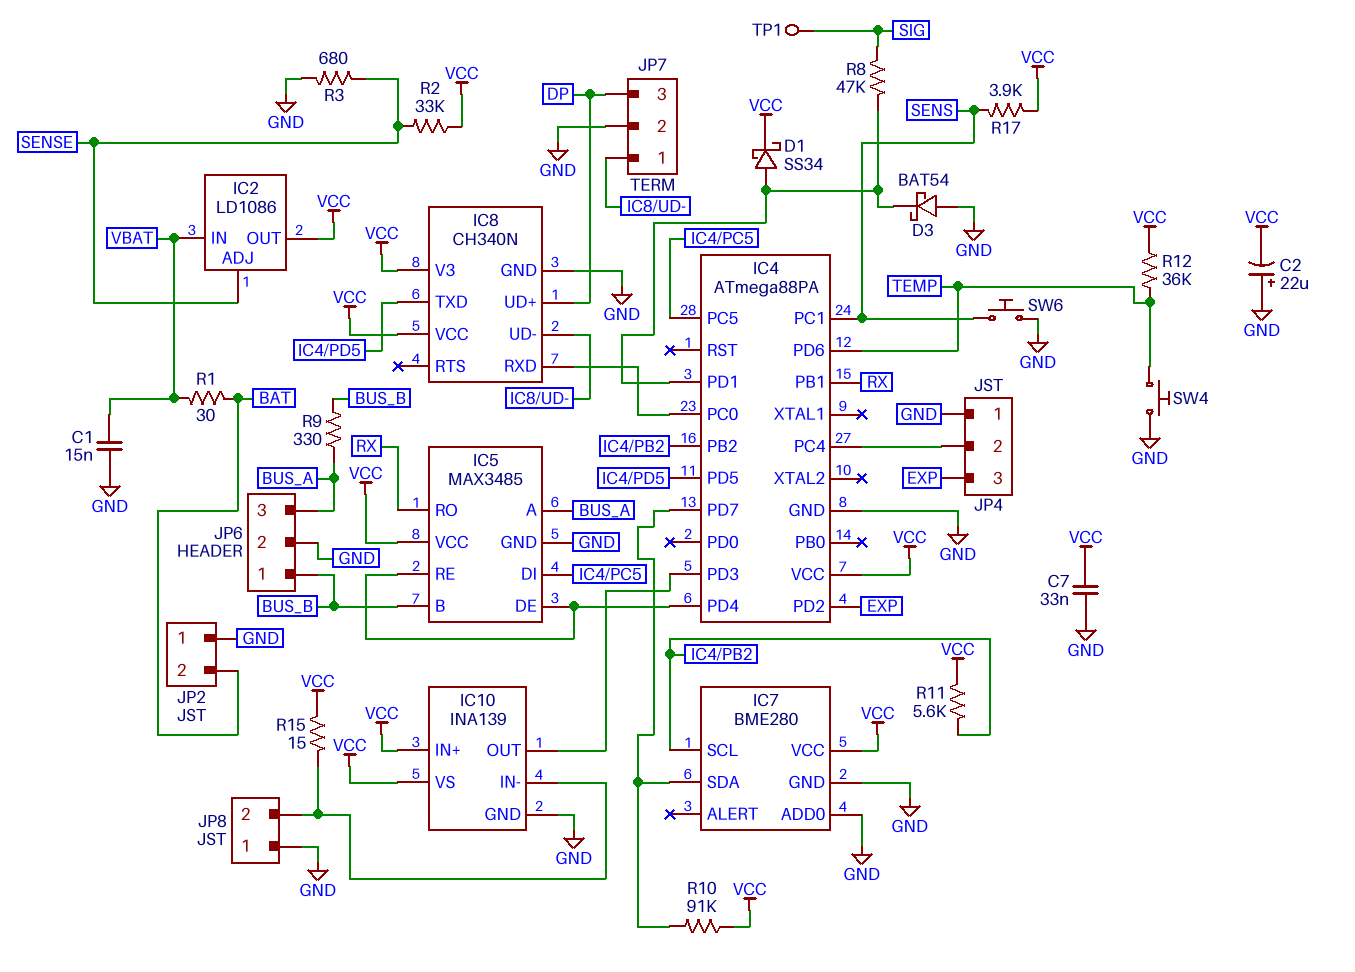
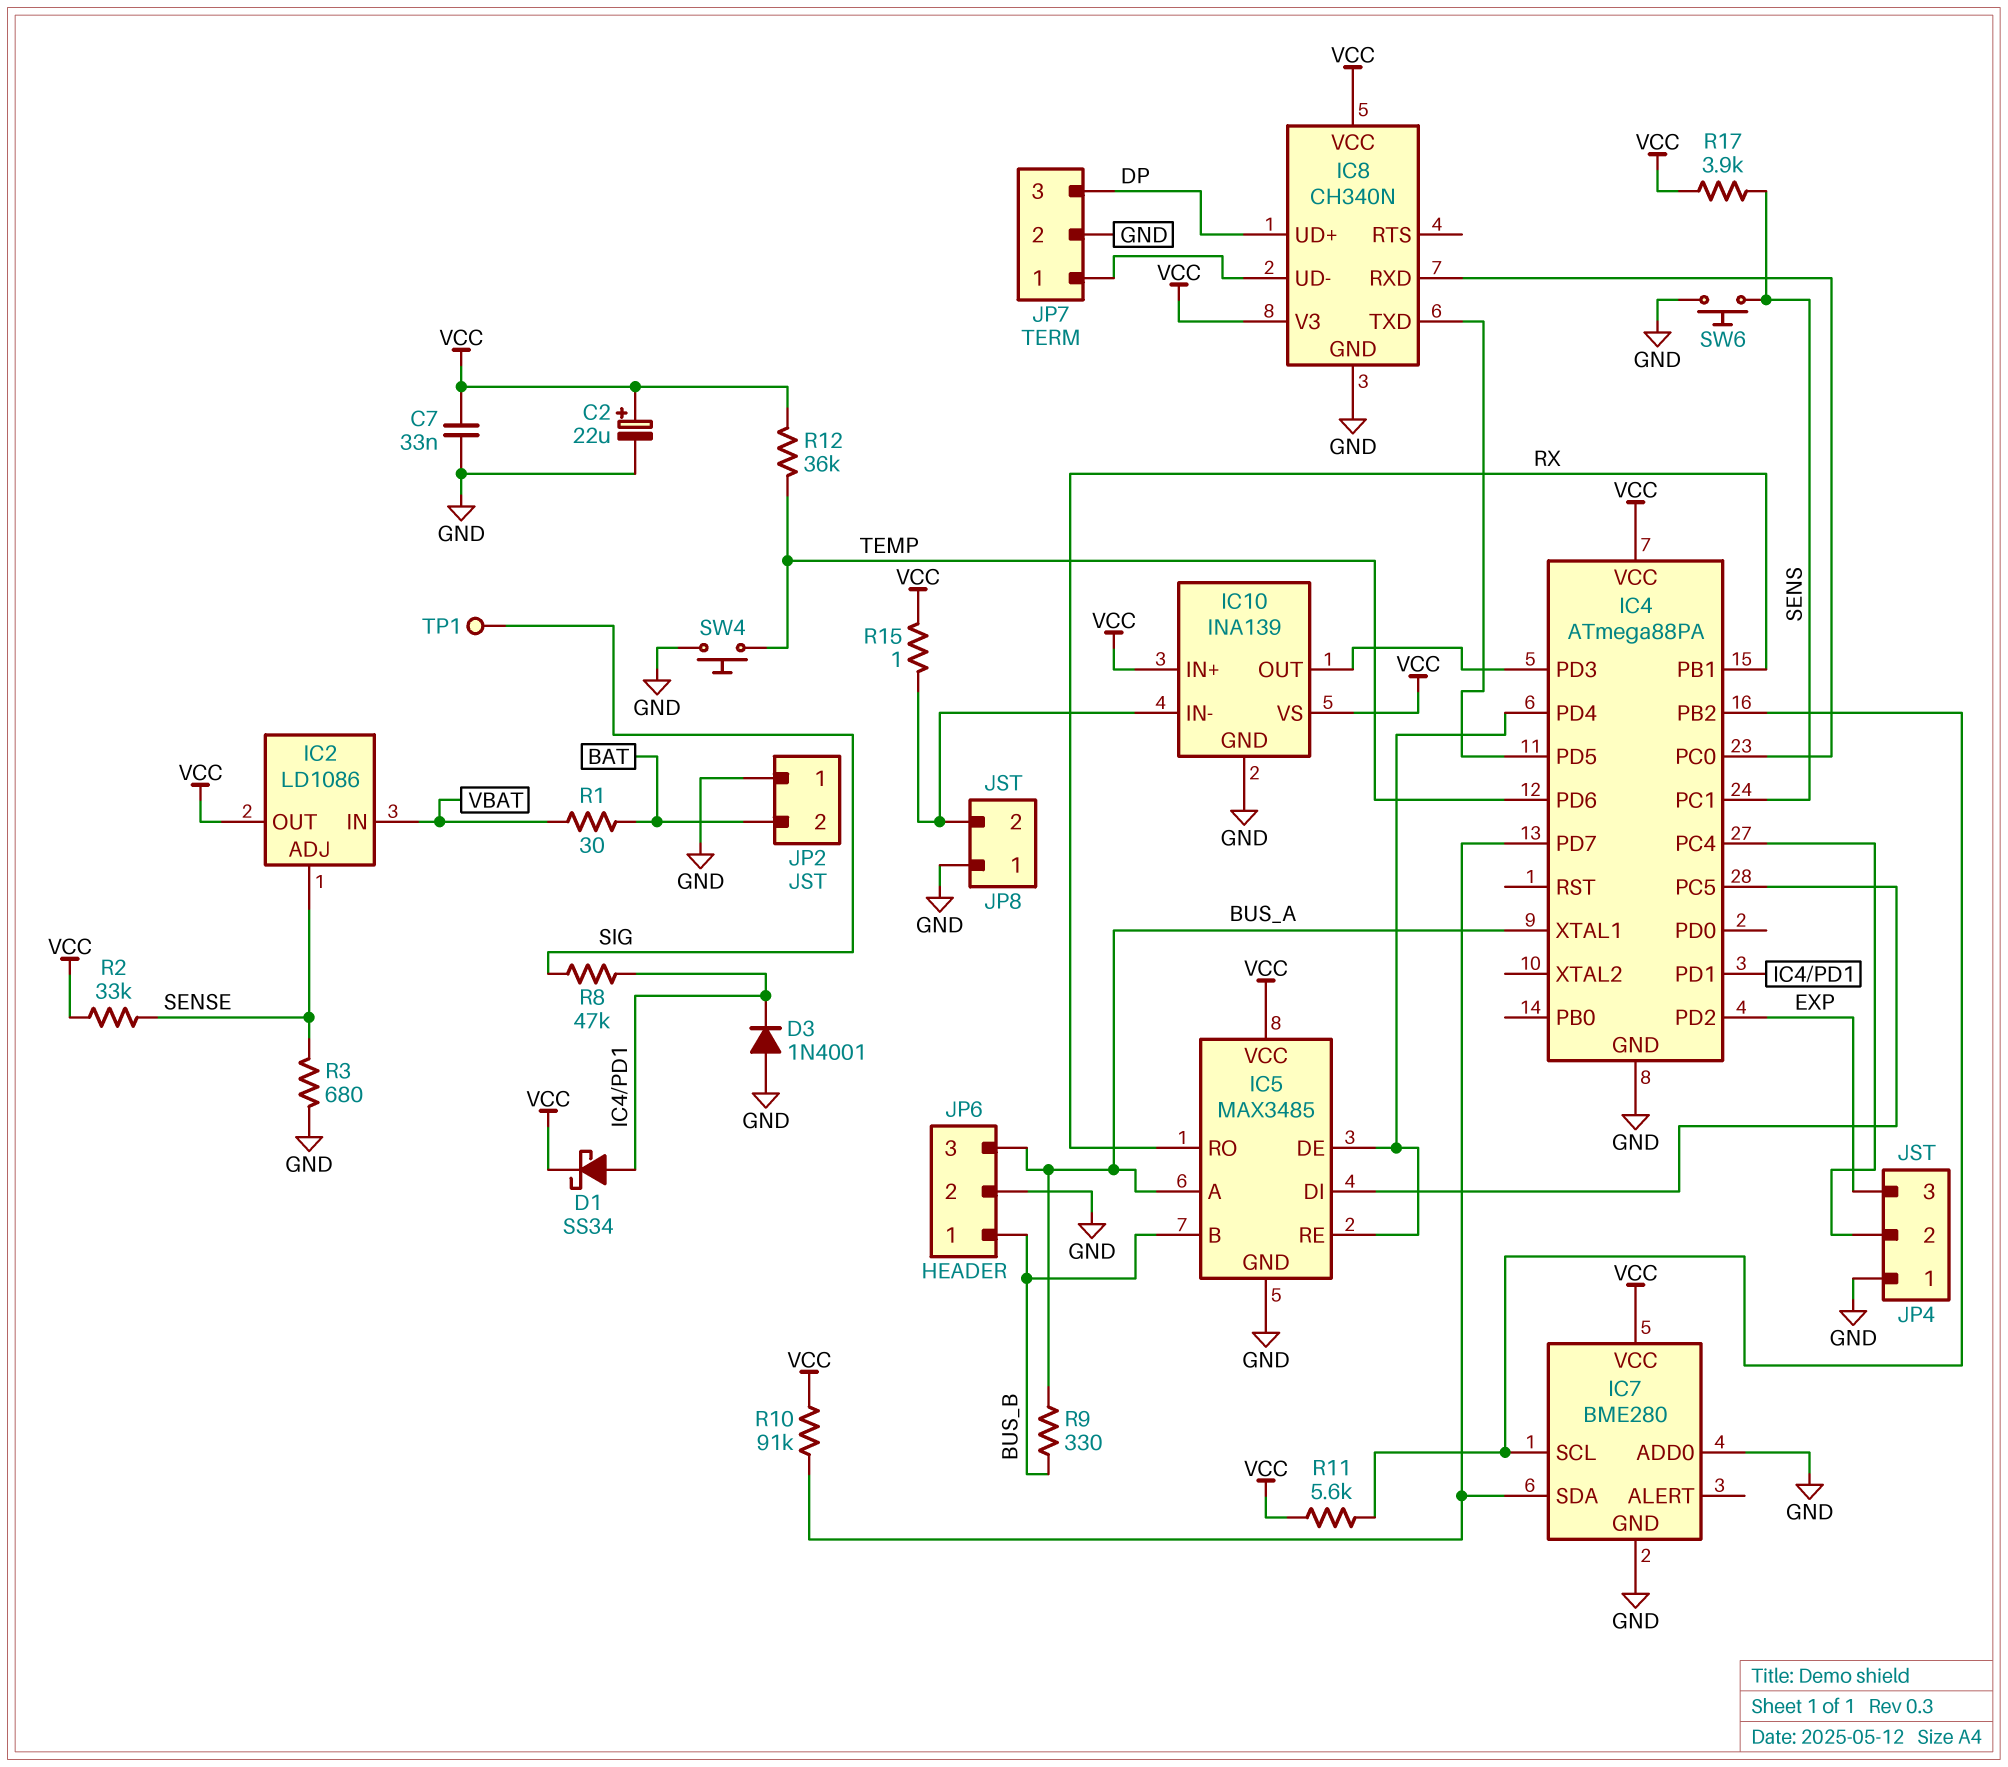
C1: 15nF (GND, VBAT) -> none
C2: 22uF (plus GND, minus VCC) -> 22uF (plus VCC, minus GND)
D3: schottky BAT54 (A GND, K IC4/PD1) -> diode 1N4001 (A GND, K IC4/PD1)
IC4 pin XTAL1: none -> BUS_A
R15: 15 (IC10/IN-, VCC) -> 1 (IC10/IN-, VCC)

